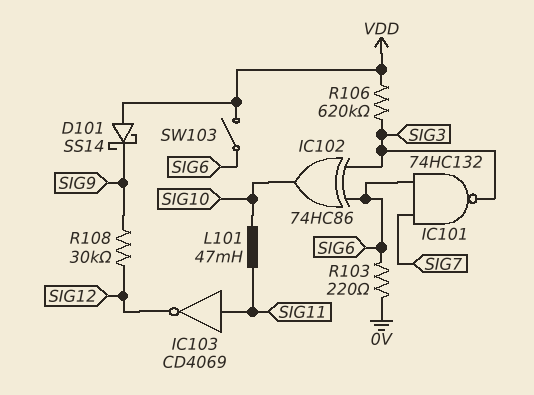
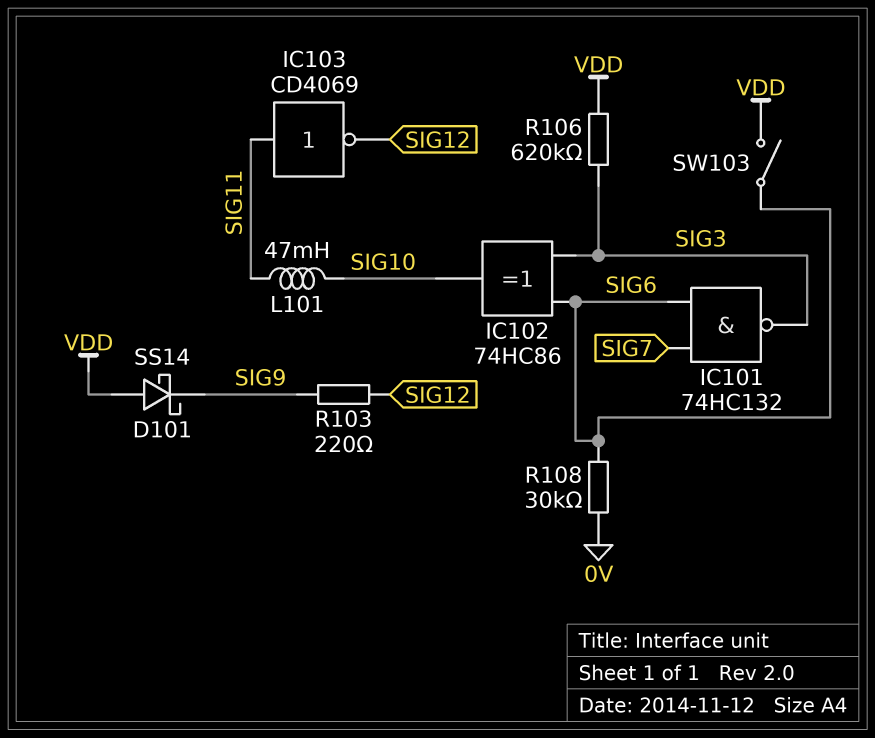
R103: 220 (0V, SIG6) -> 220 (SIG9, SIG12)
R108: 30k (SIG9, SIG12) -> 30k (0V, SIG6)

